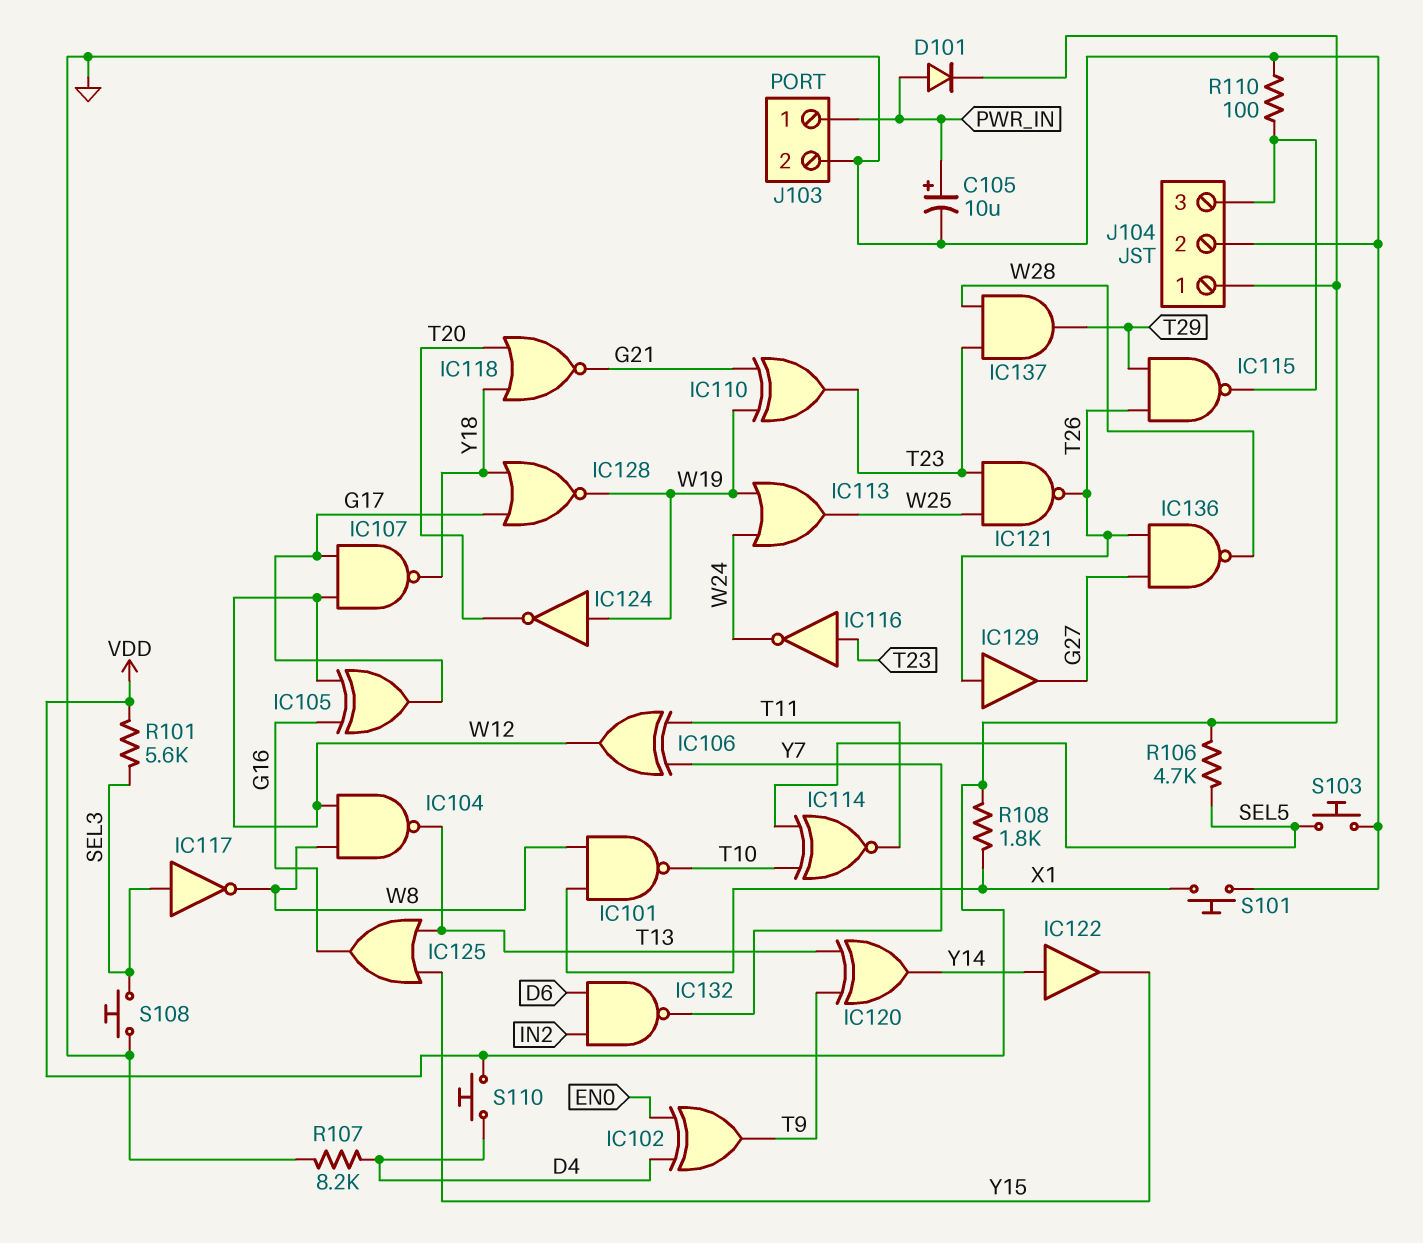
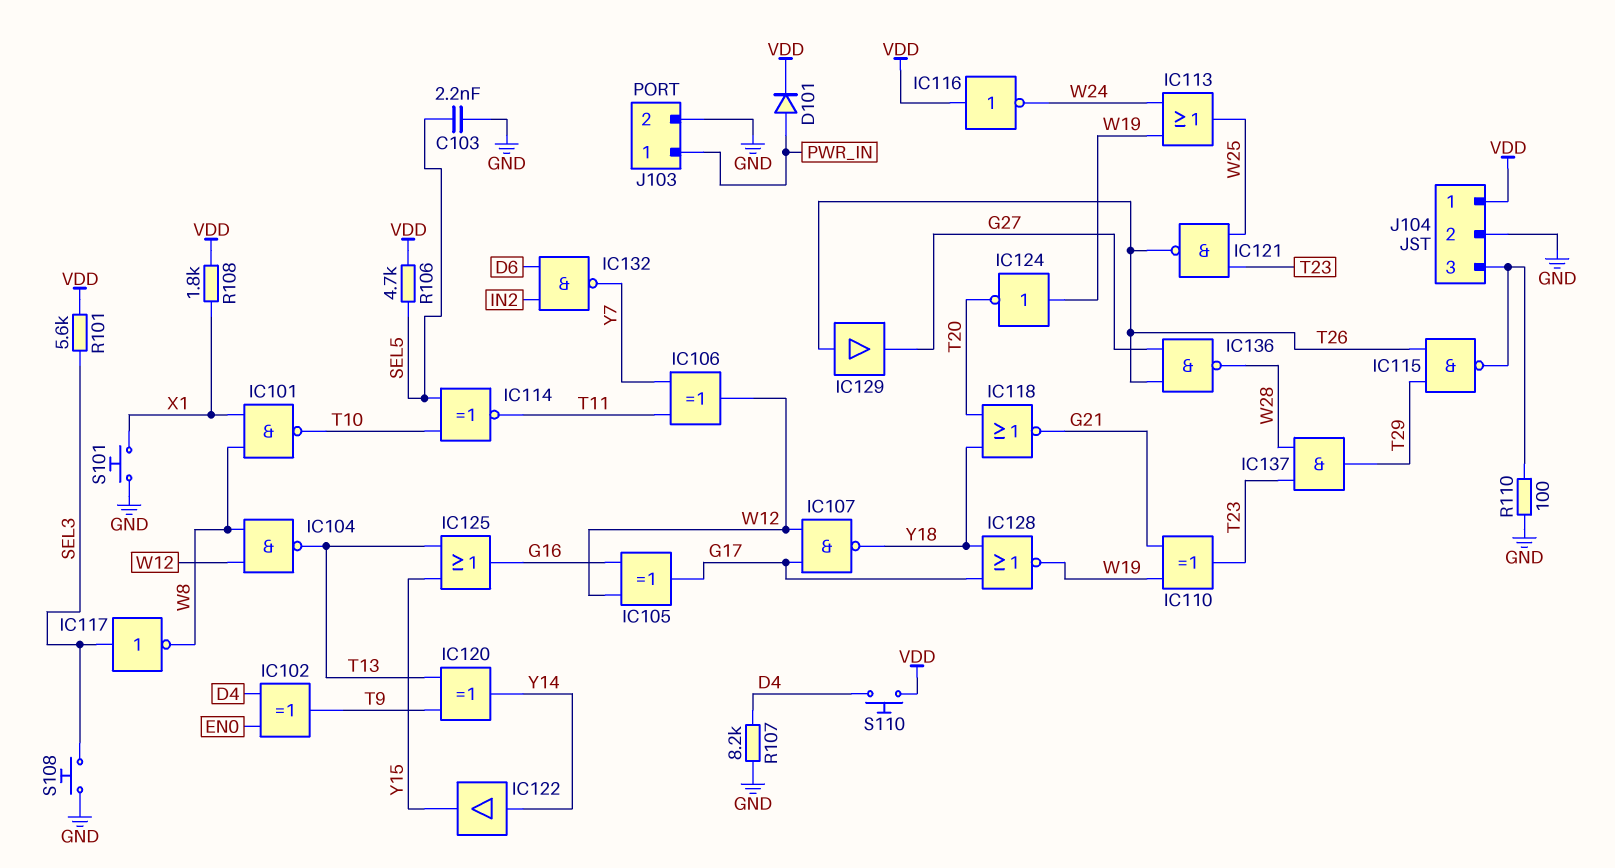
C103: none -> 2.2nF (GND, SEL5)
C105: 10uF (plus PWR_IN, minus GND) -> none
IC116: NOT (in T23, out W24) -> NOT (in VDD, out W24)
S103: button (GND, SEL5) -> none

